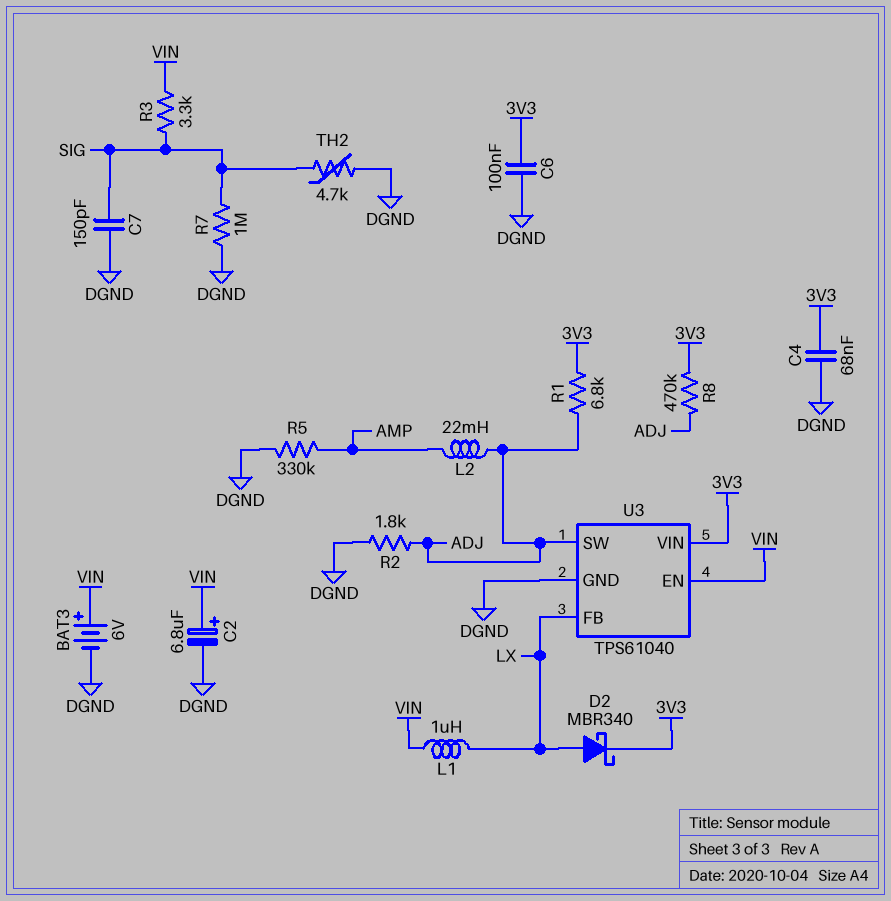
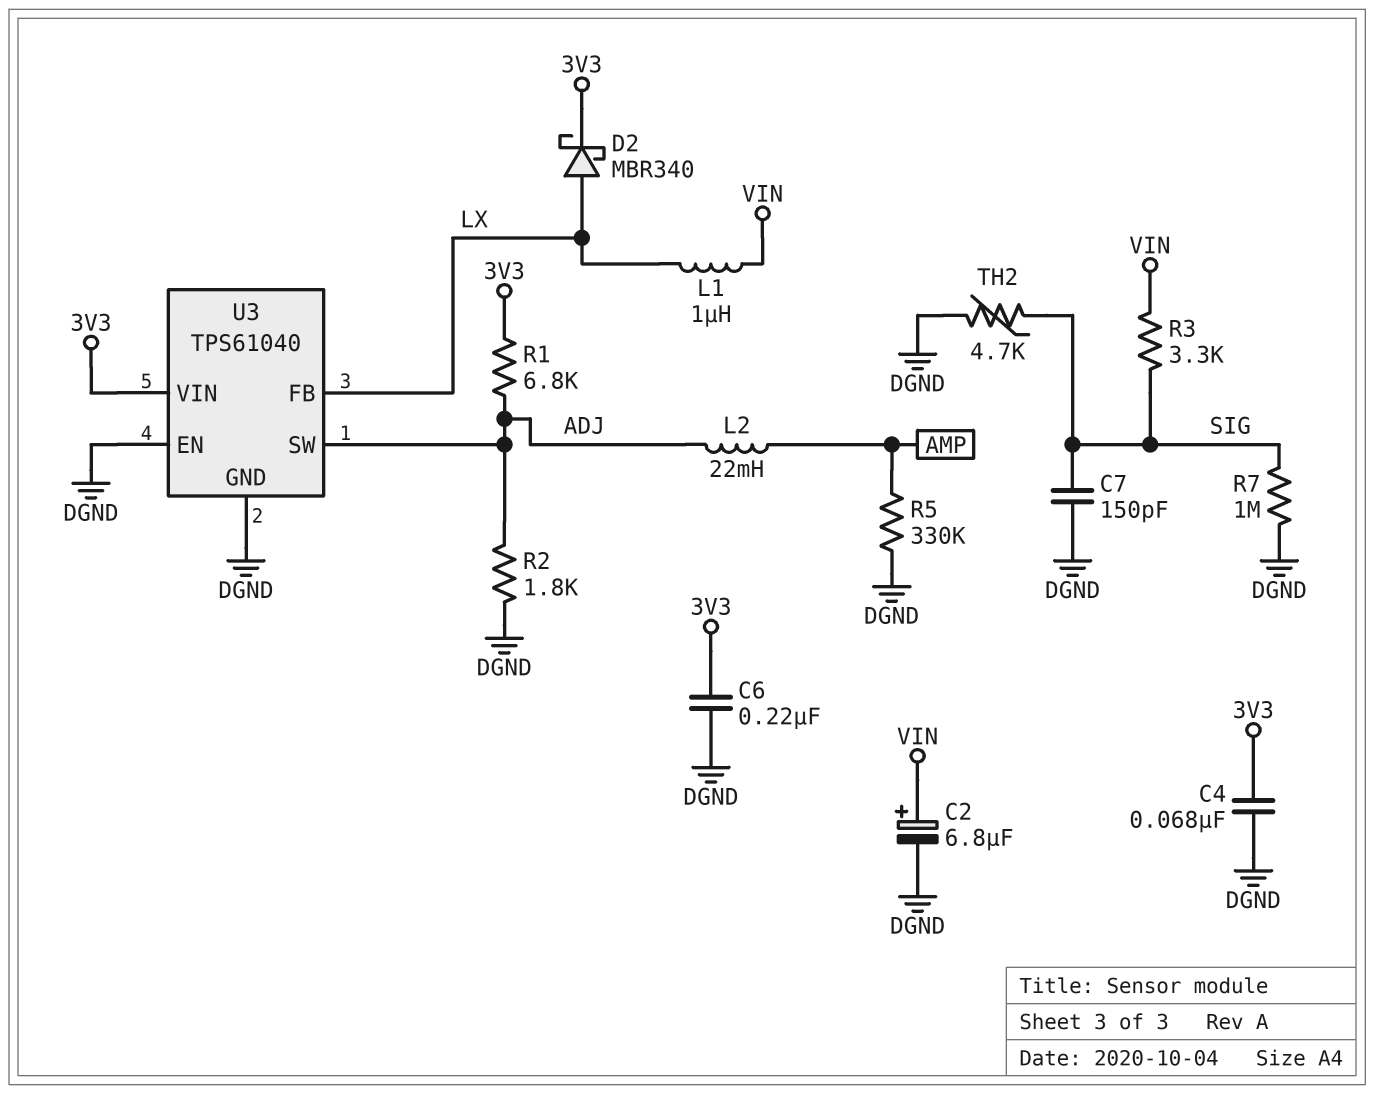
BAT3: 6V (plus VIN, minus DGND) -> none
C6: 100nF (3V3, DGND) -> 220nF (3V3, DGND)
R8: 470k (3V3, ADJ) -> none
U3 pin EN: VIN -> DGND

